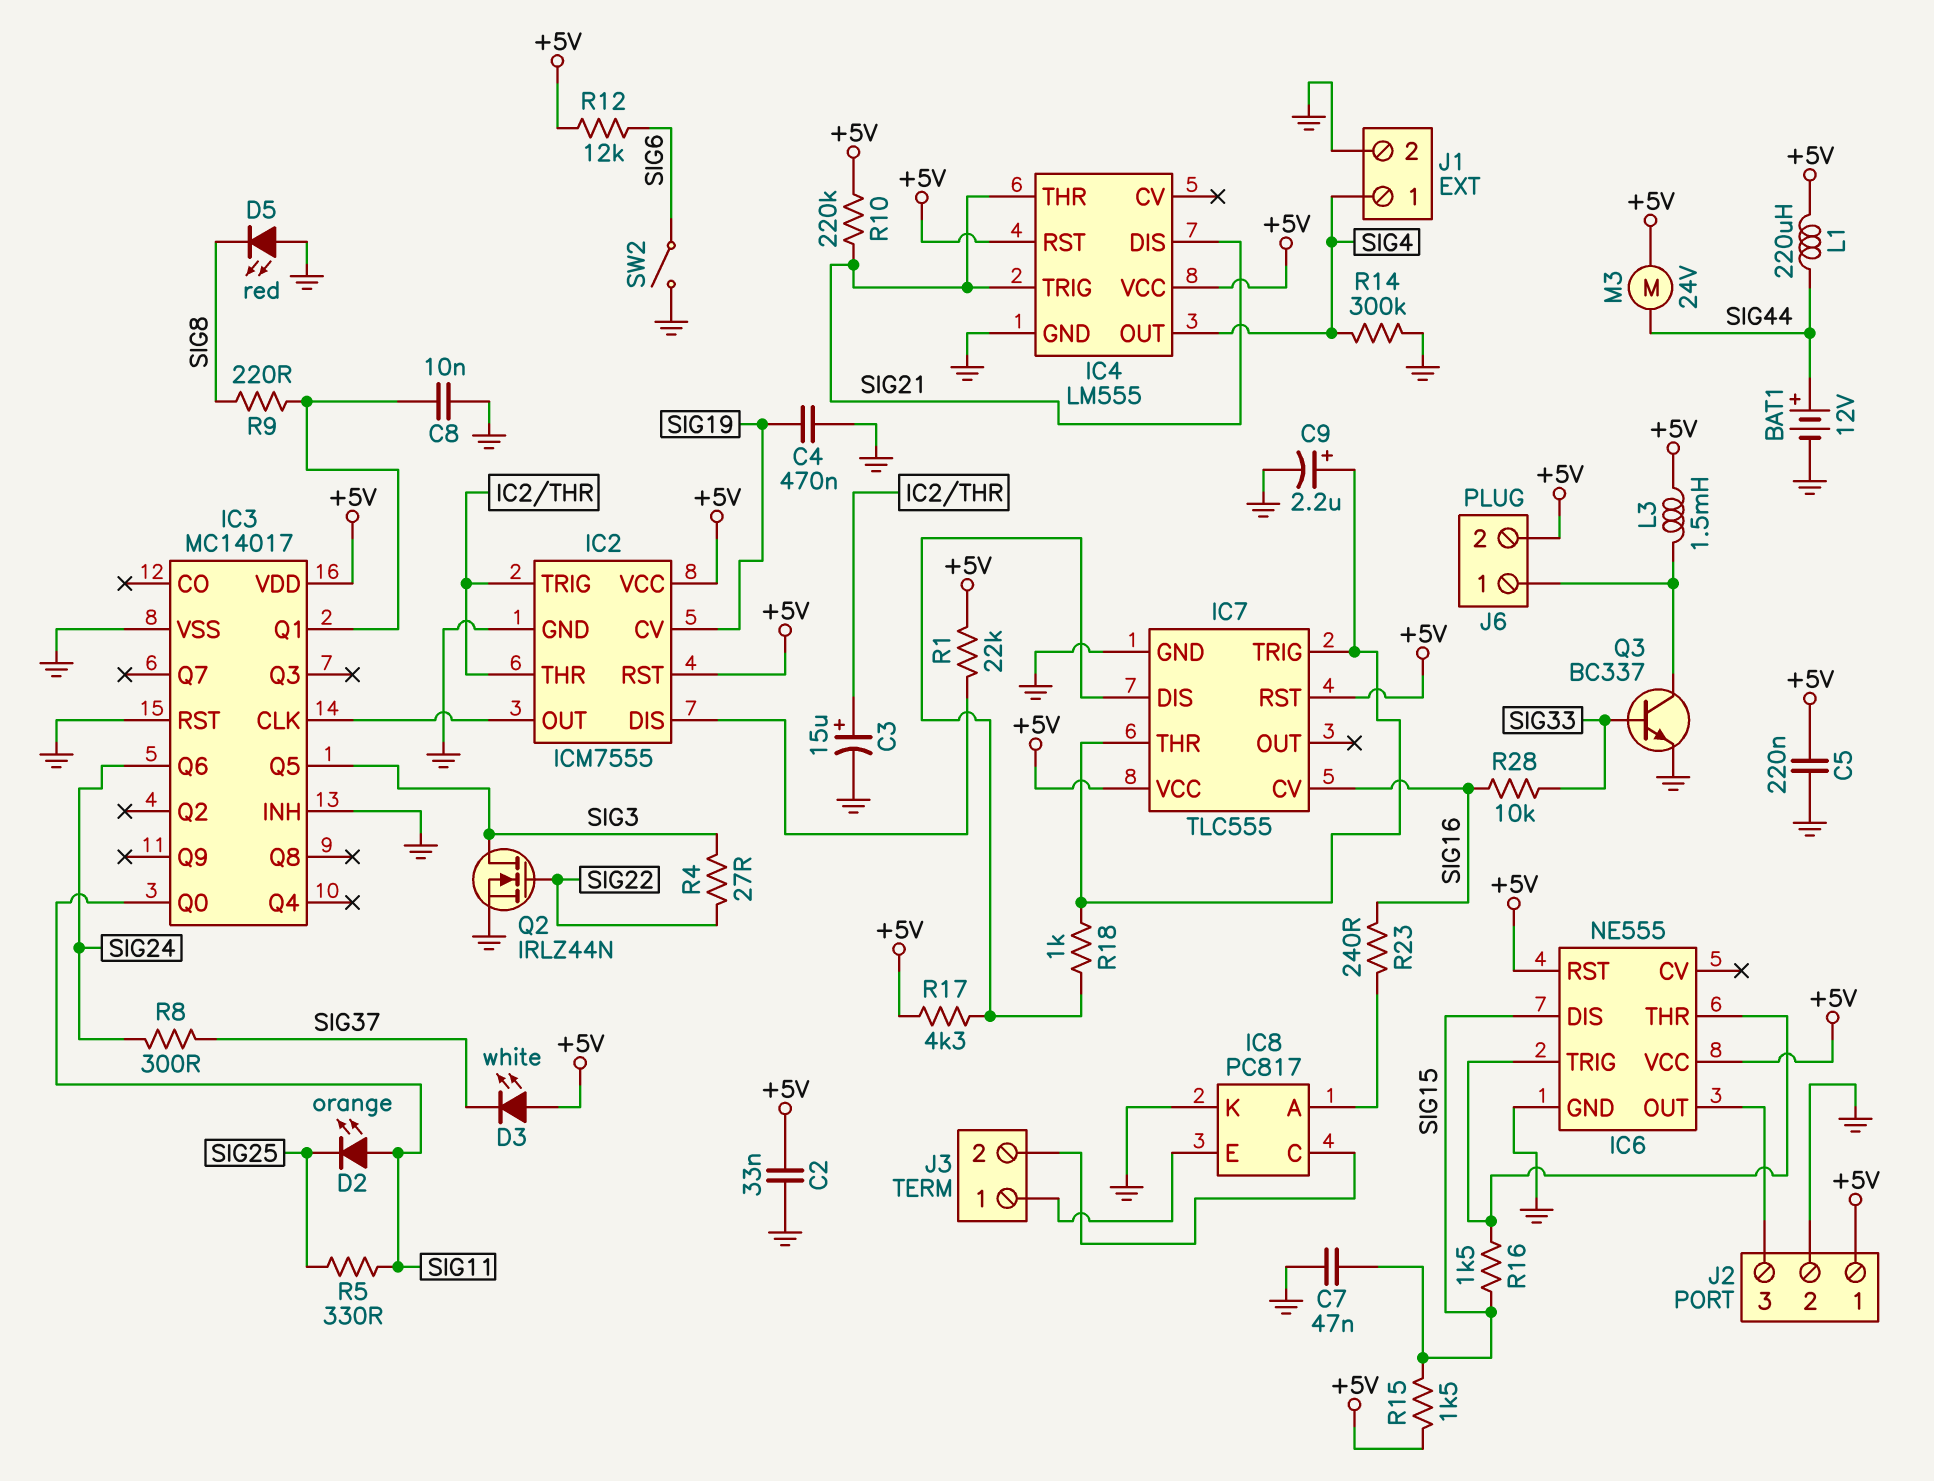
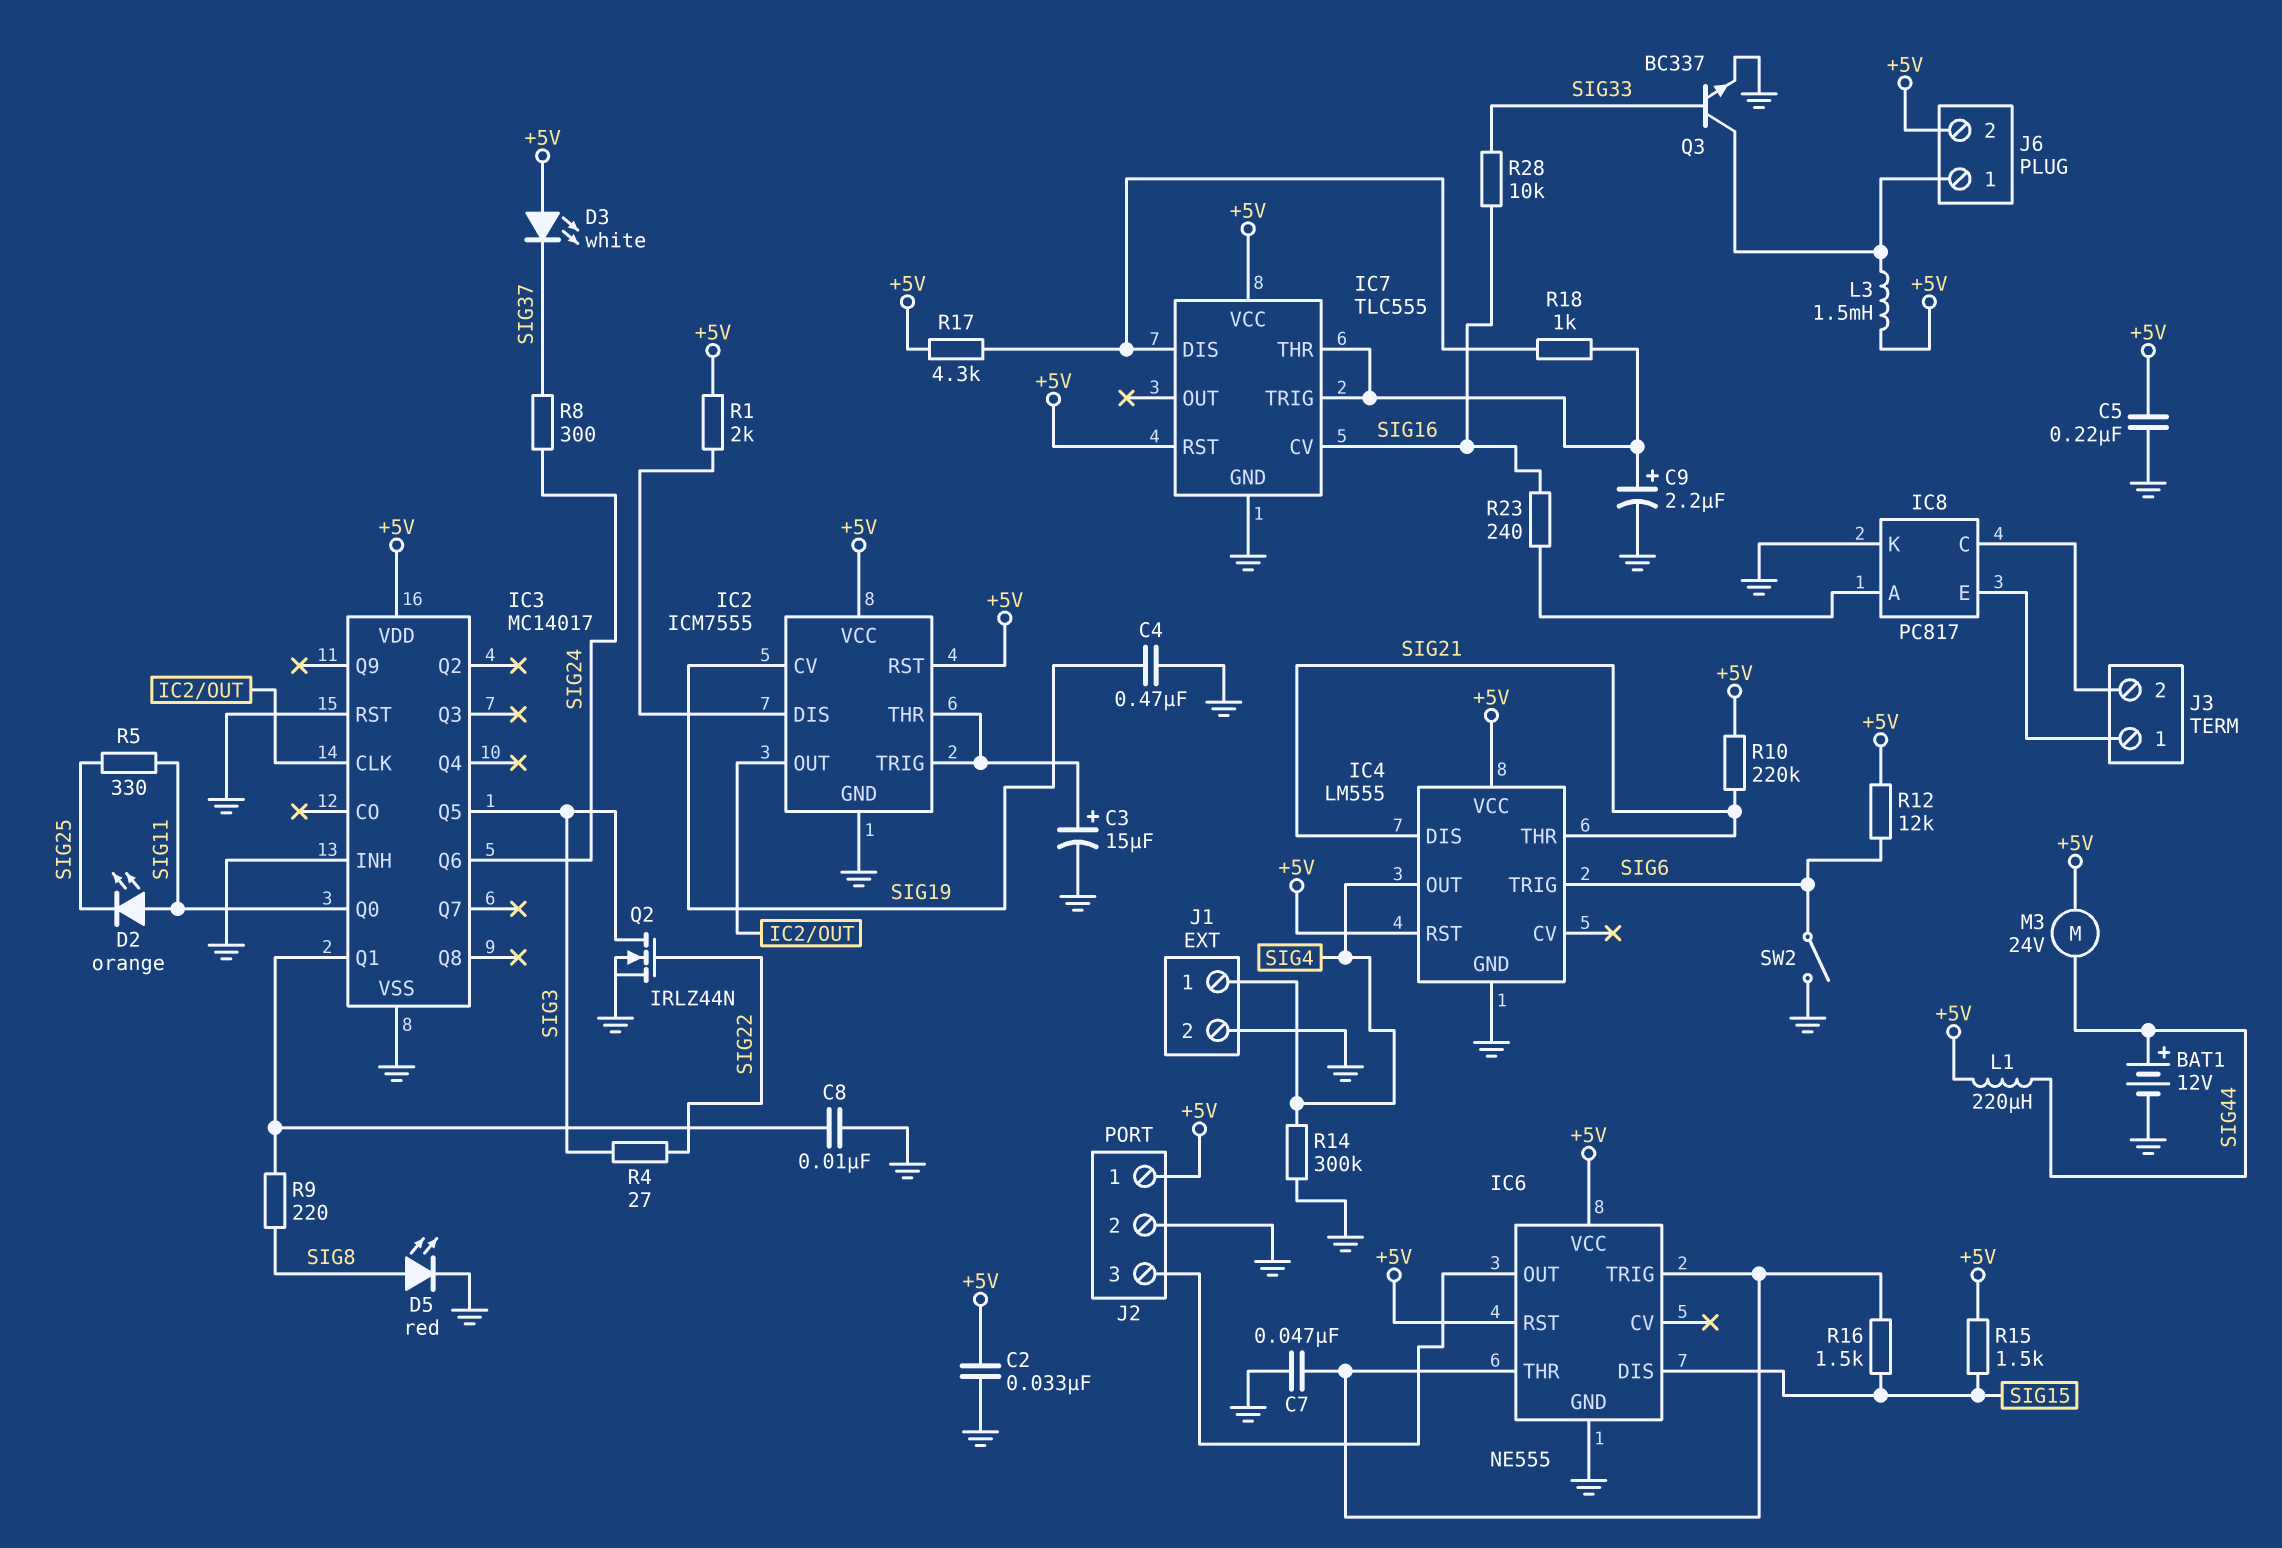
C7: 47nF (GND, SIG15) -> 47nF (GND, IC6/THR)
D5: LED red (A GND, K SIG8) -> LED red (A SIG8, K GND)
IC4 pin TRIG: SIG21 -> SIG6
R1: 22k (+5V, IC2/DIS) -> 2k (+5V, IC2/DIS)

